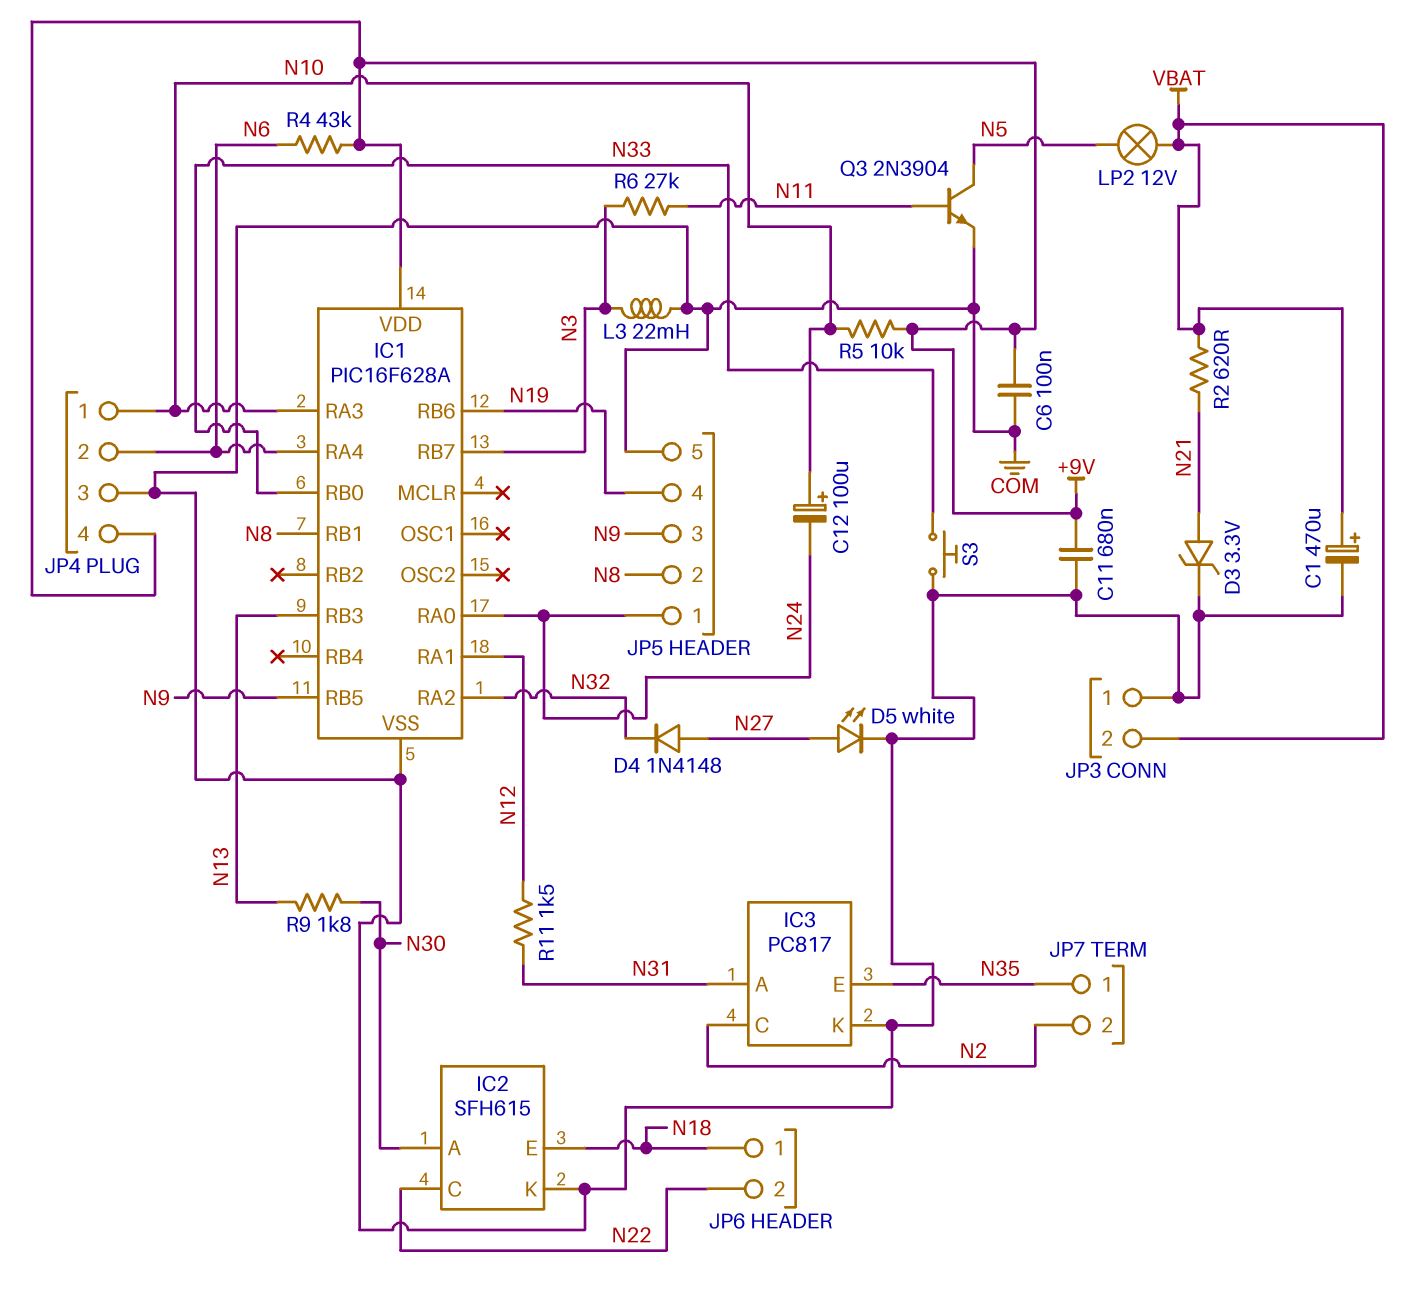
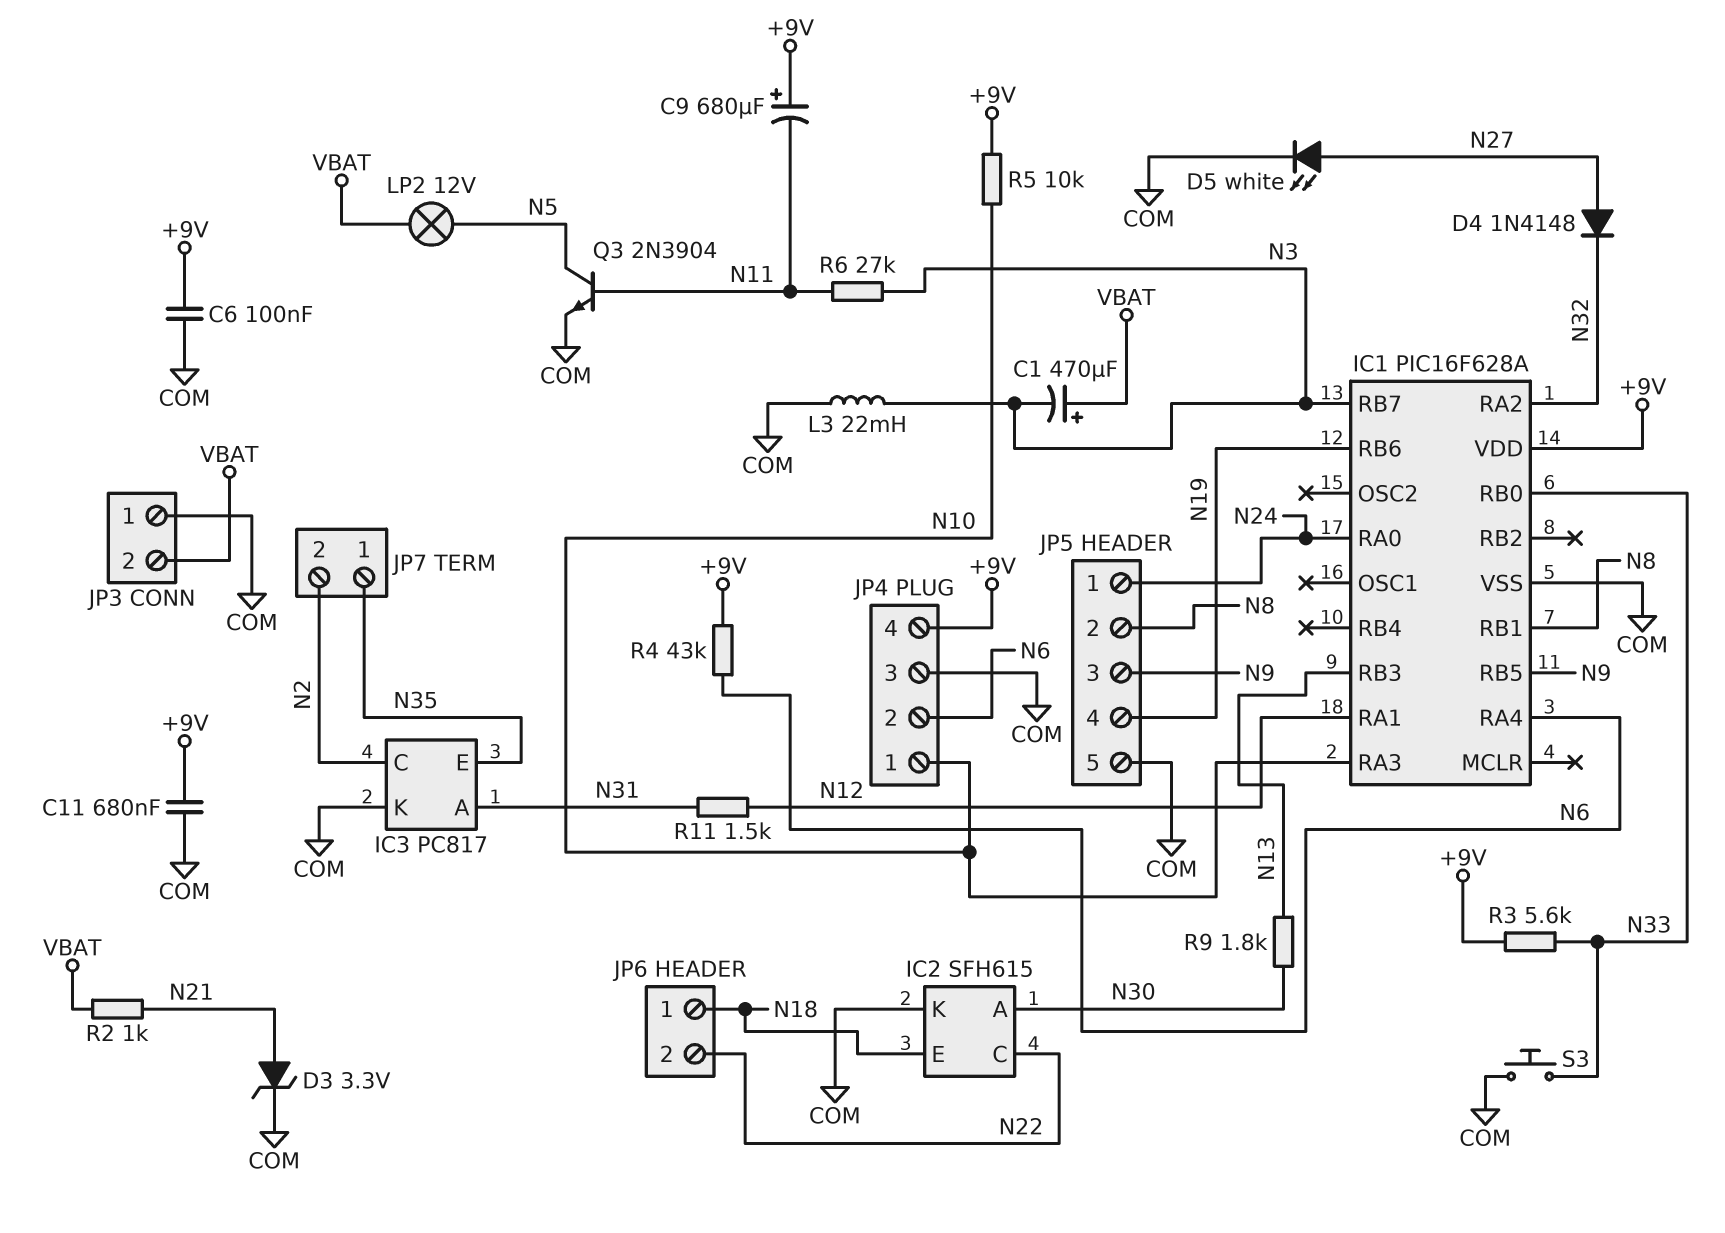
C1: 470uF (plus VBAT, minus COM) -> 470uF (plus VBAT, minus N3)
C9: none -> 680uF (plus +9V, minus N11)
C12: 100uF (plus N10, minus N24) -> none
R2: 620 (N21, VBAT) -> 1k (N21, VBAT)
R3: none -> 5.6k (+9V, N33)

